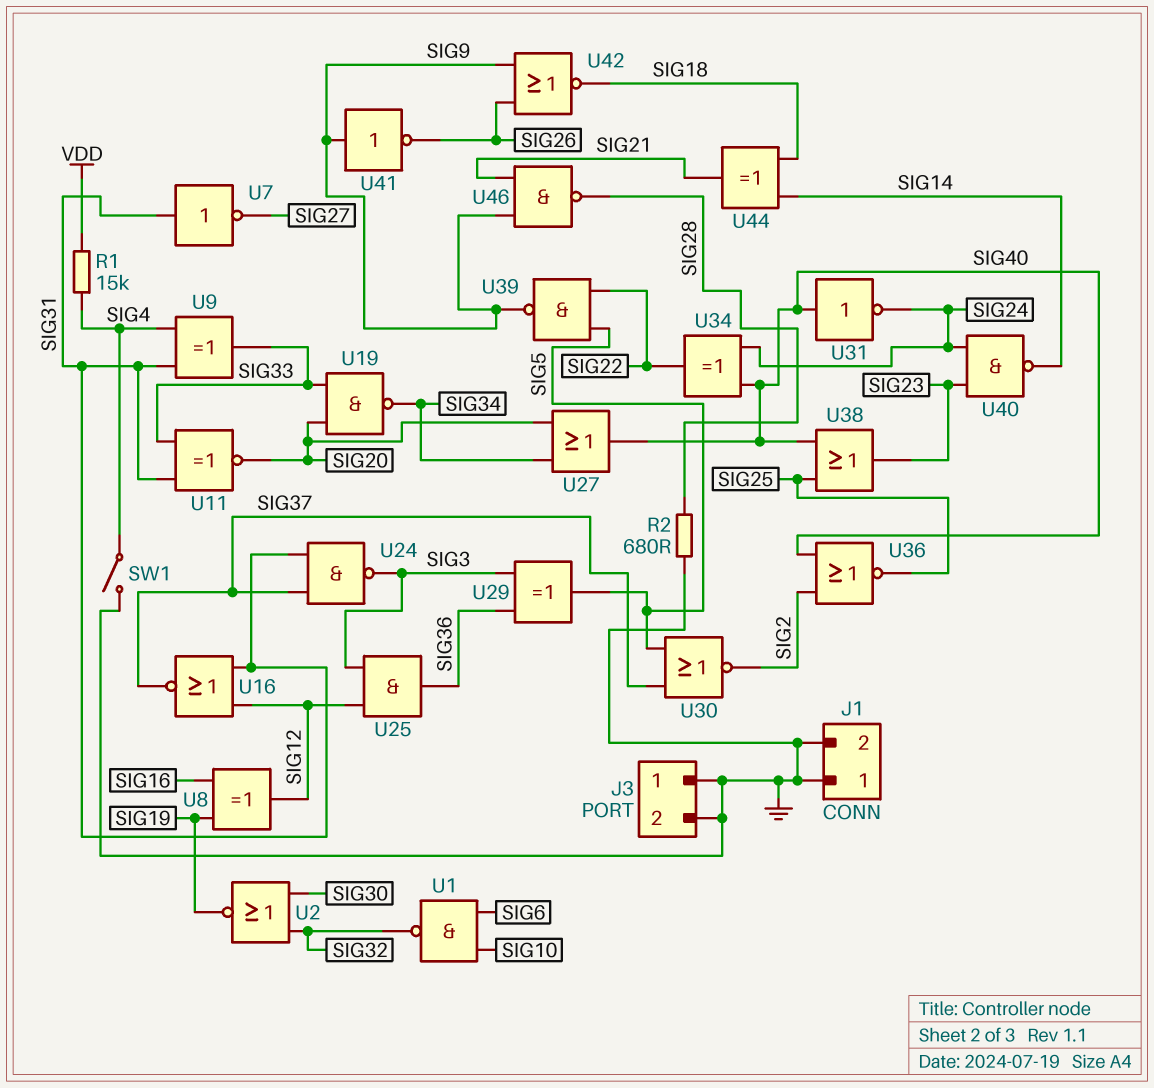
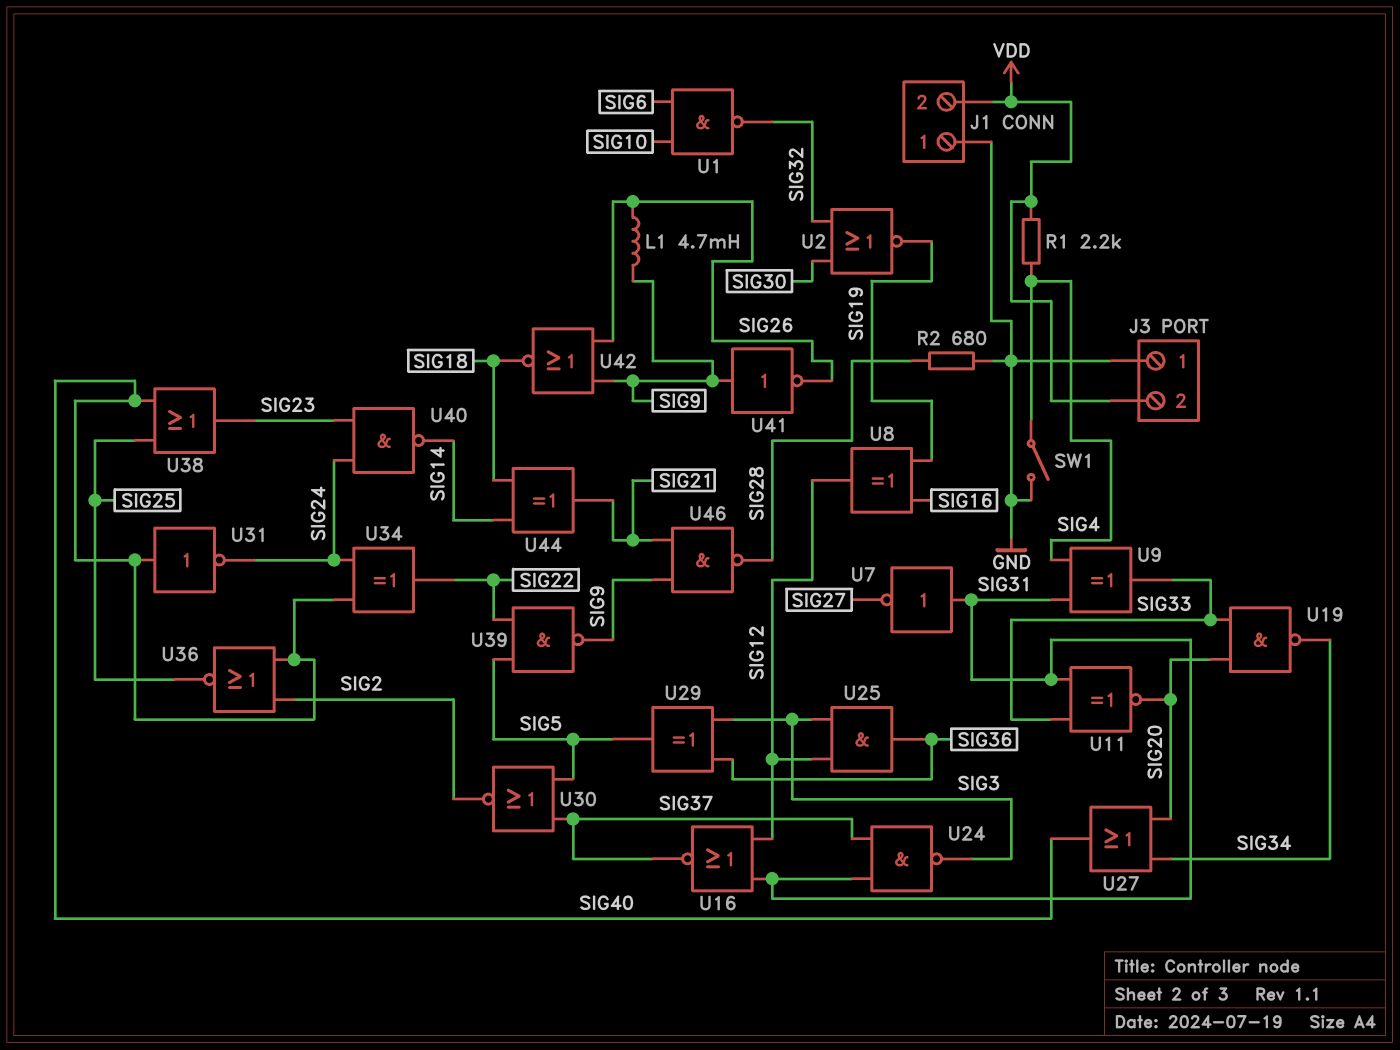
J1 pin 2: GND -> VDD
J3 pin 2: GND -> VDD
L1: none -> 4.7mH (SIG9, SIG26)
R1: 15k (SIG4, VDD) -> 2.2k (SIG4, VDD)

